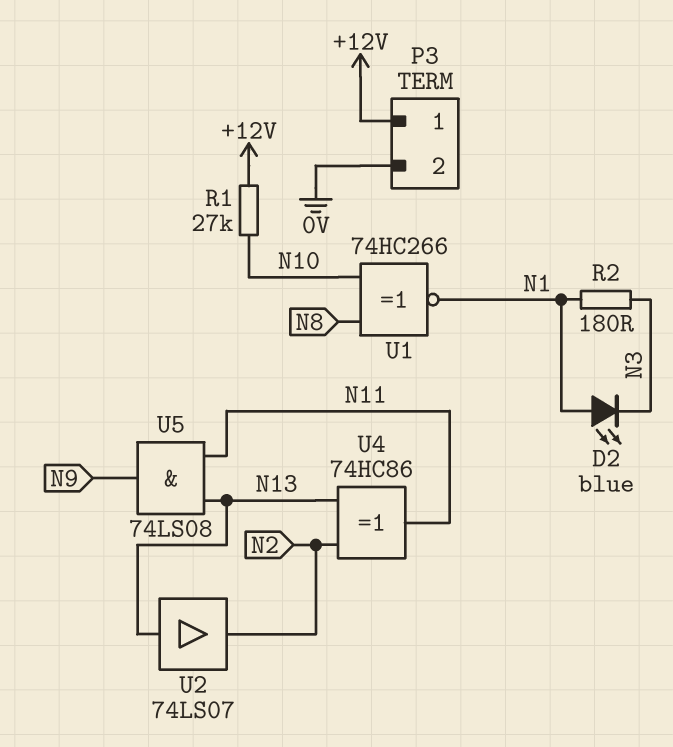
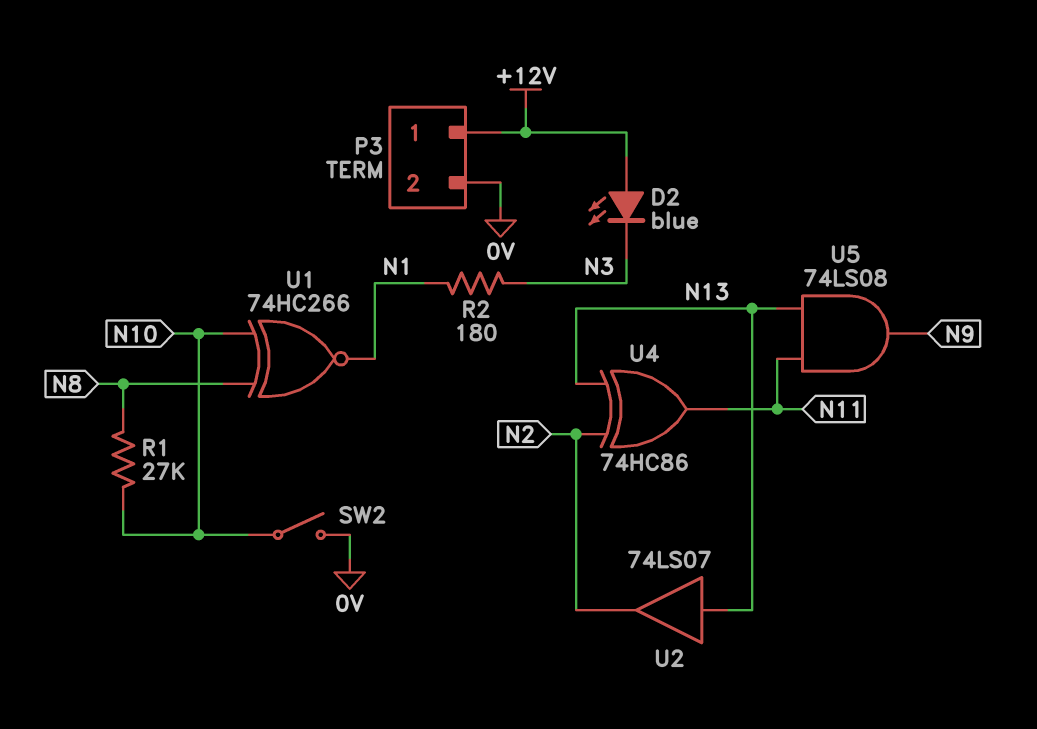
D2: LED blue (A N1, K N3) -> LED blue (A +12V, K N3)
R1: 27k (+12V, N10) -> 27k (N8, N10)
SW2: none -> switch (0V, N10)

